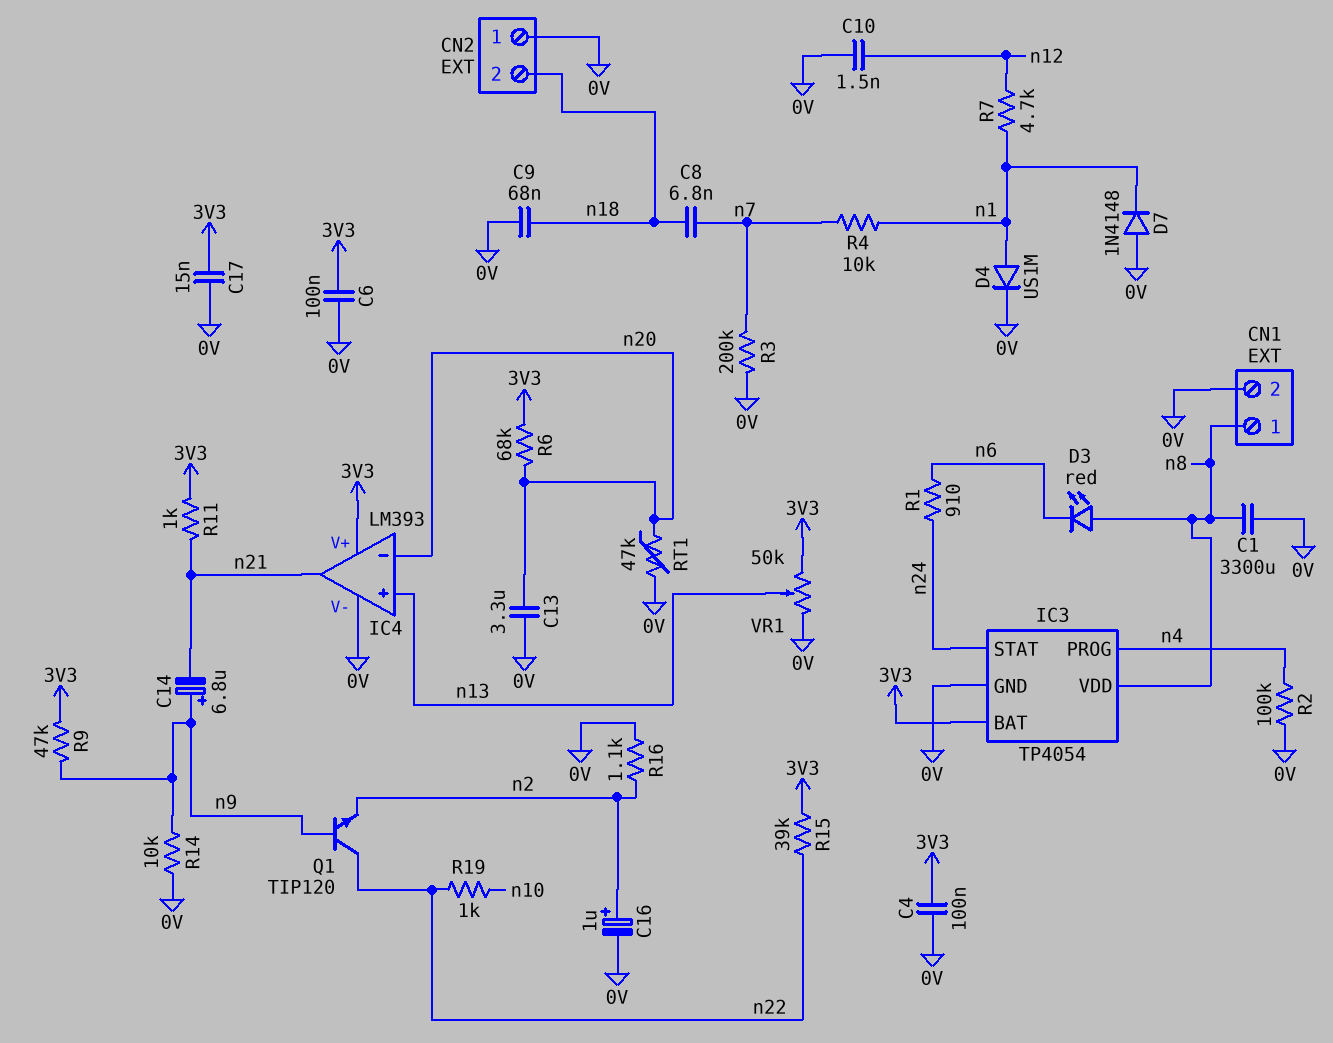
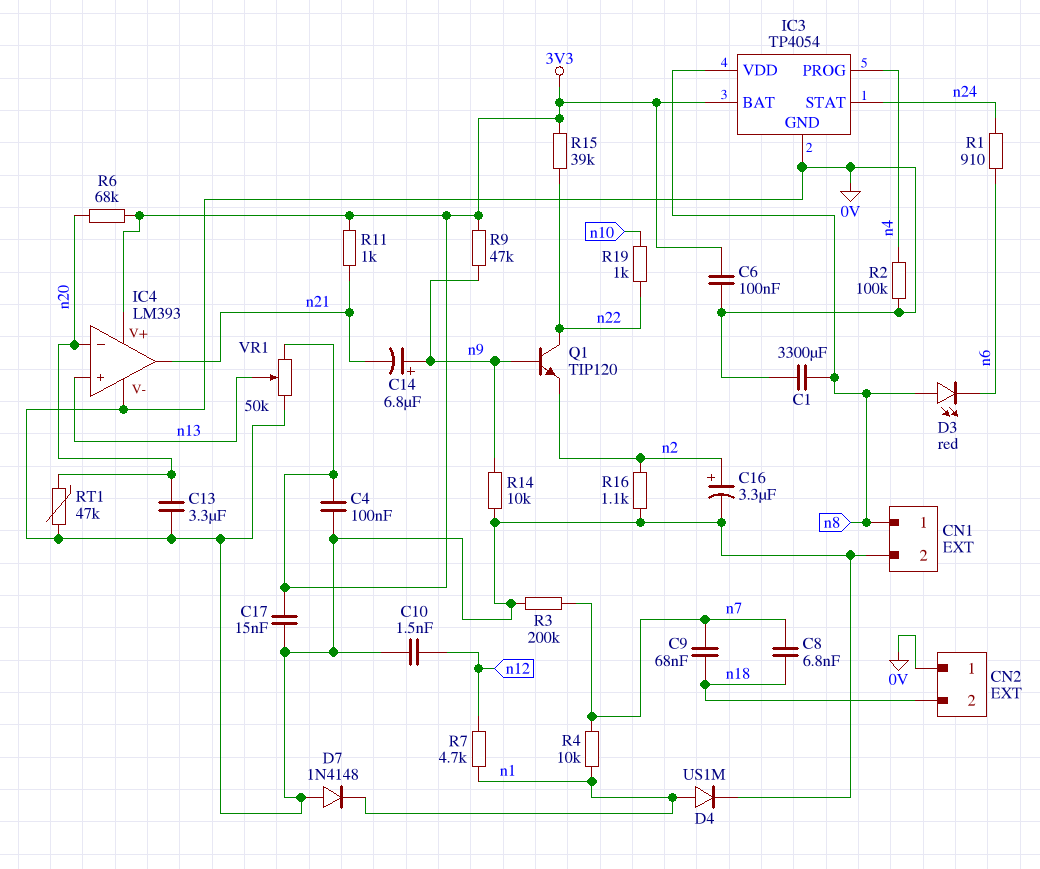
C9: 68nF (0V, n18) -> 68nF (n7, n18)
C16: 1uF (plus n2, minus 0V) -> 3.3uF (plus n2, minus 0V)

